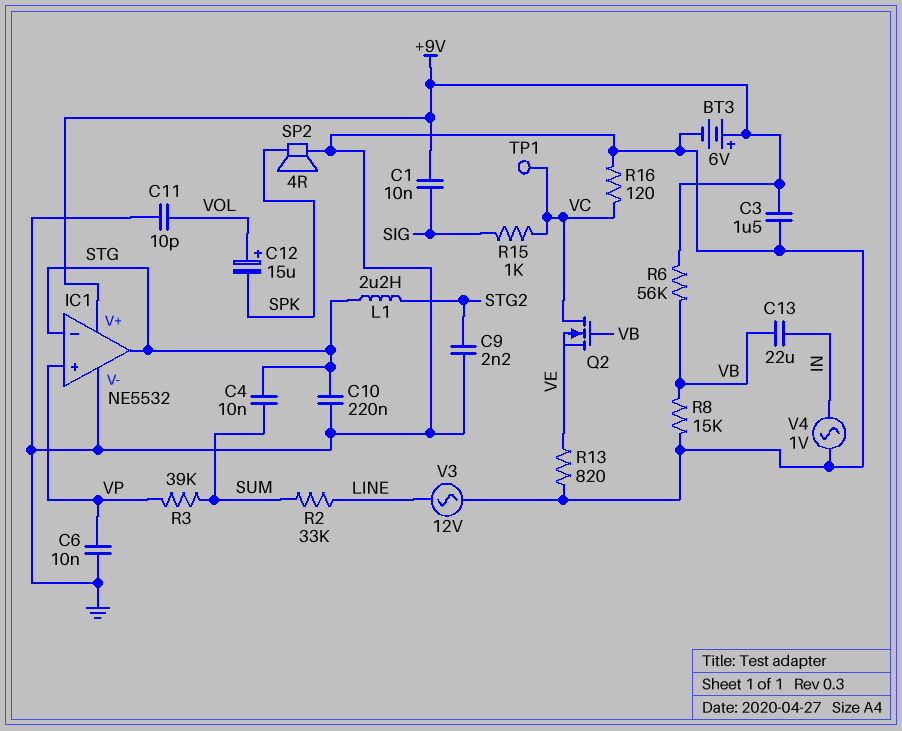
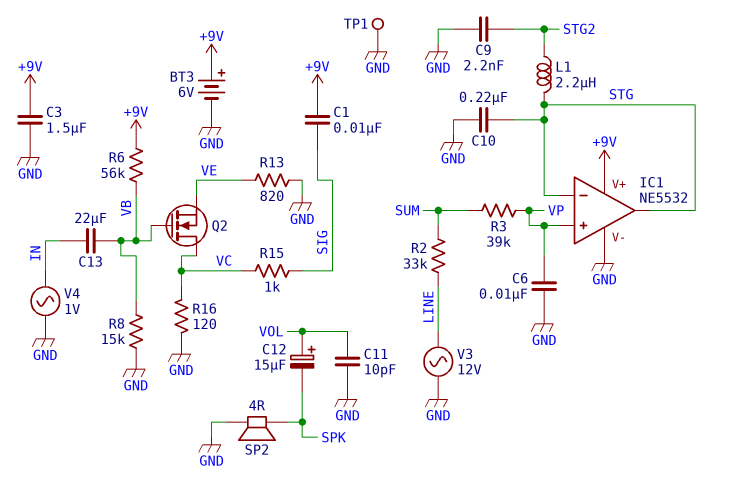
C4: 10nF (STG, SUM) -> none
TP1: test point (VC) -> test point (GND)

